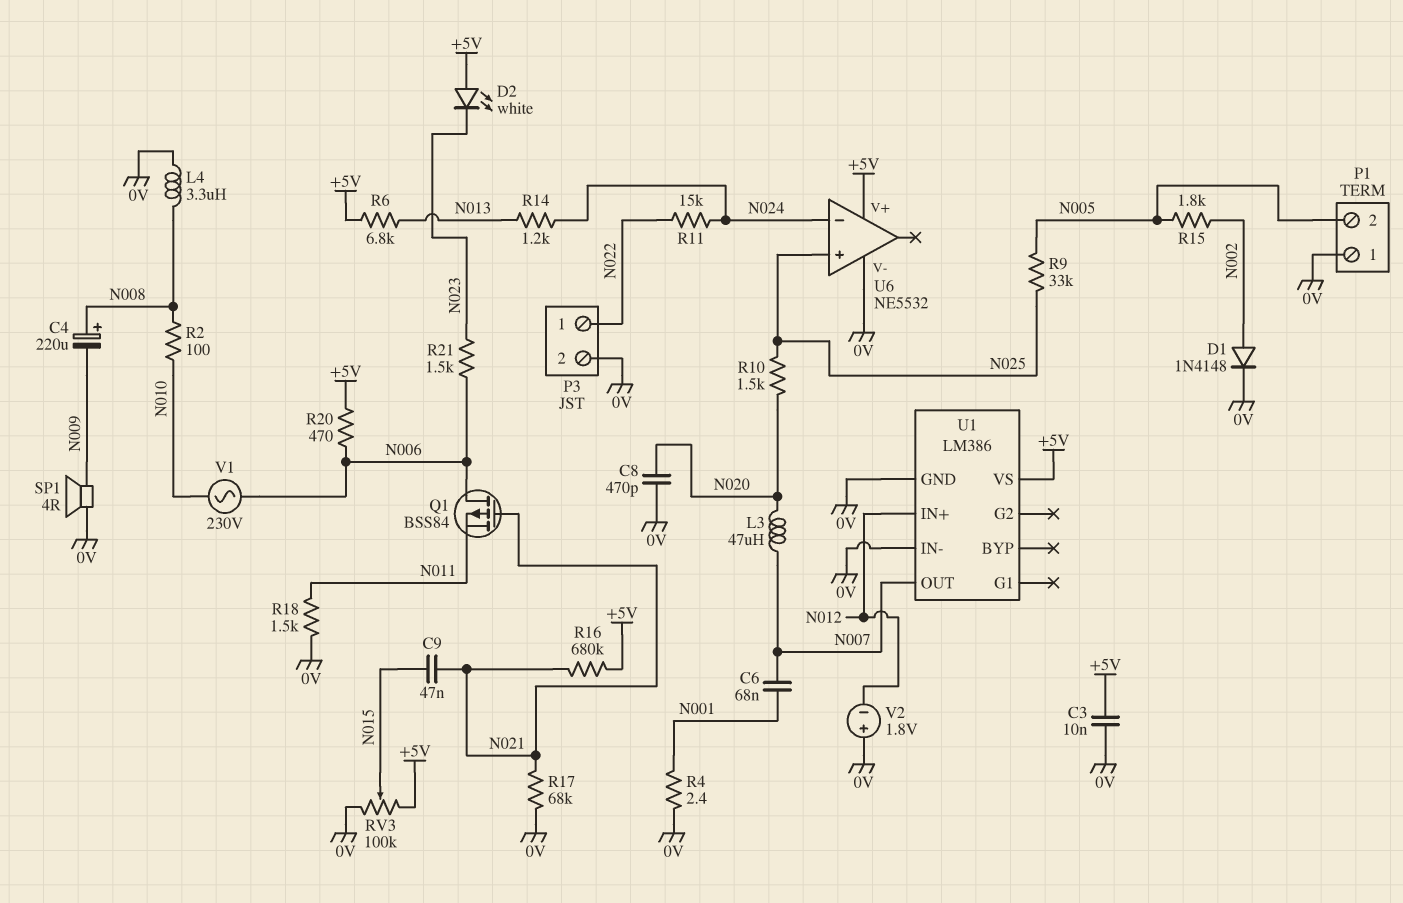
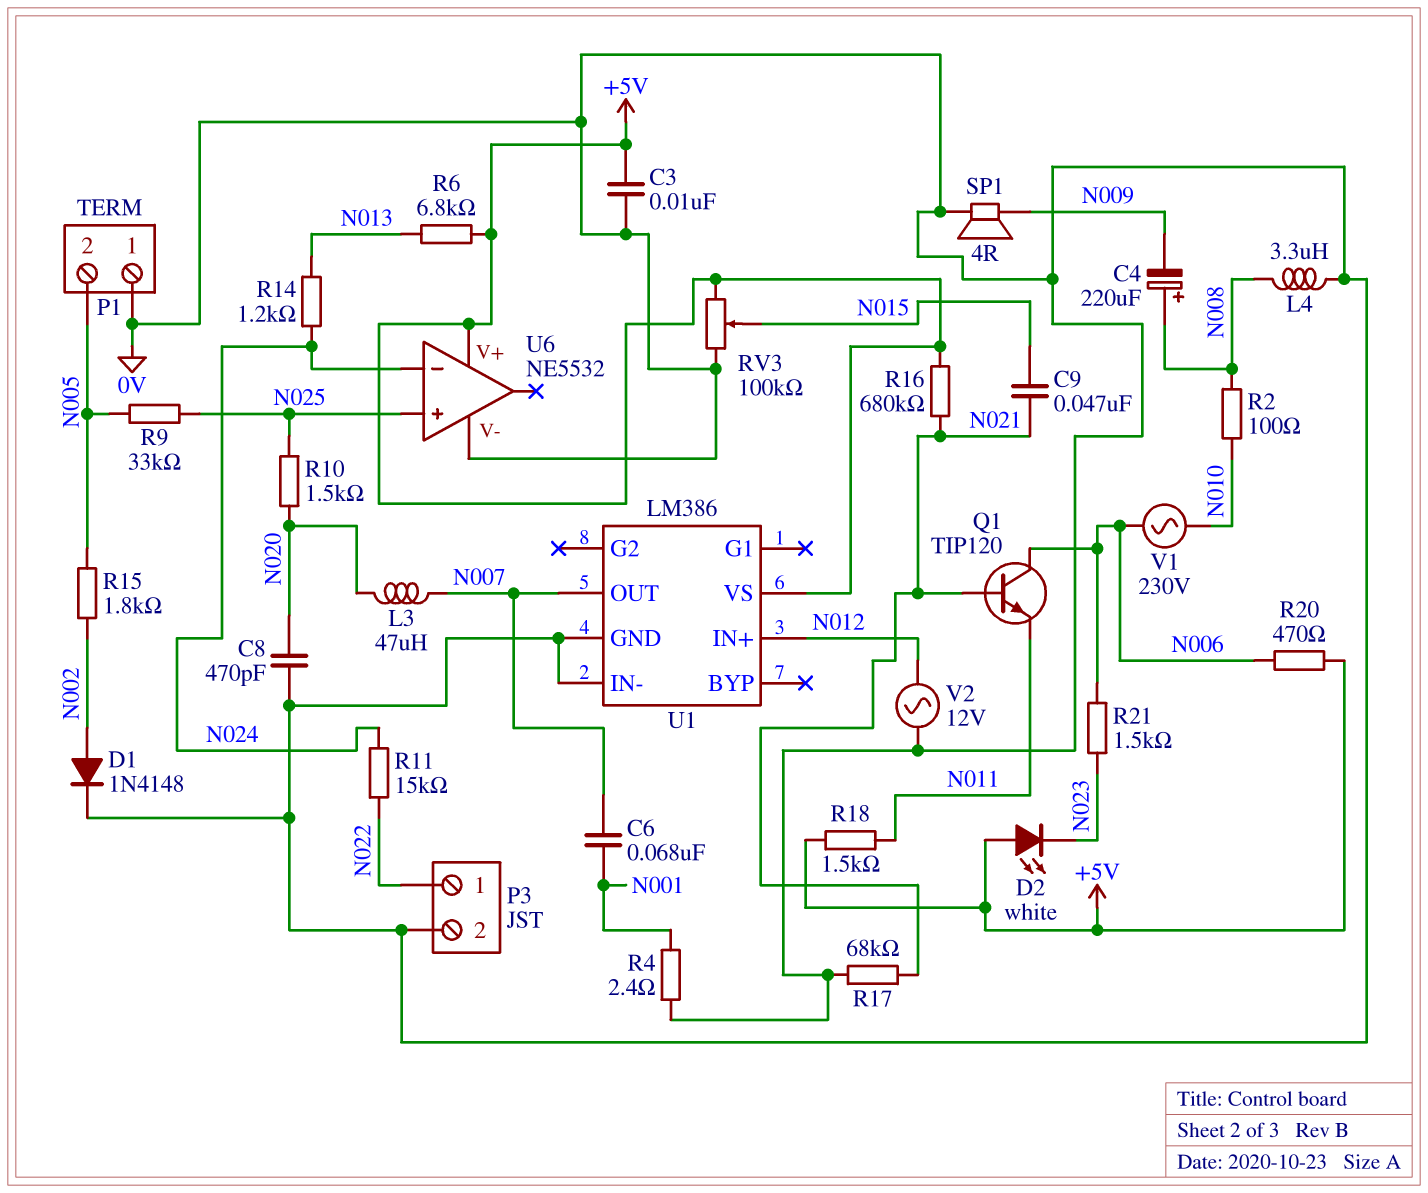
Q1: PMOS BSS84 (G N021, D N006, S N011) -> NPN TIP120 (B N021, C N006, E N011)
R18: 1.5k (0V, N011) -> 1.5k (+5V, N011)
V2: 1.8V (plus 0V, minus N012) -> AC 12V (0V, N012)

